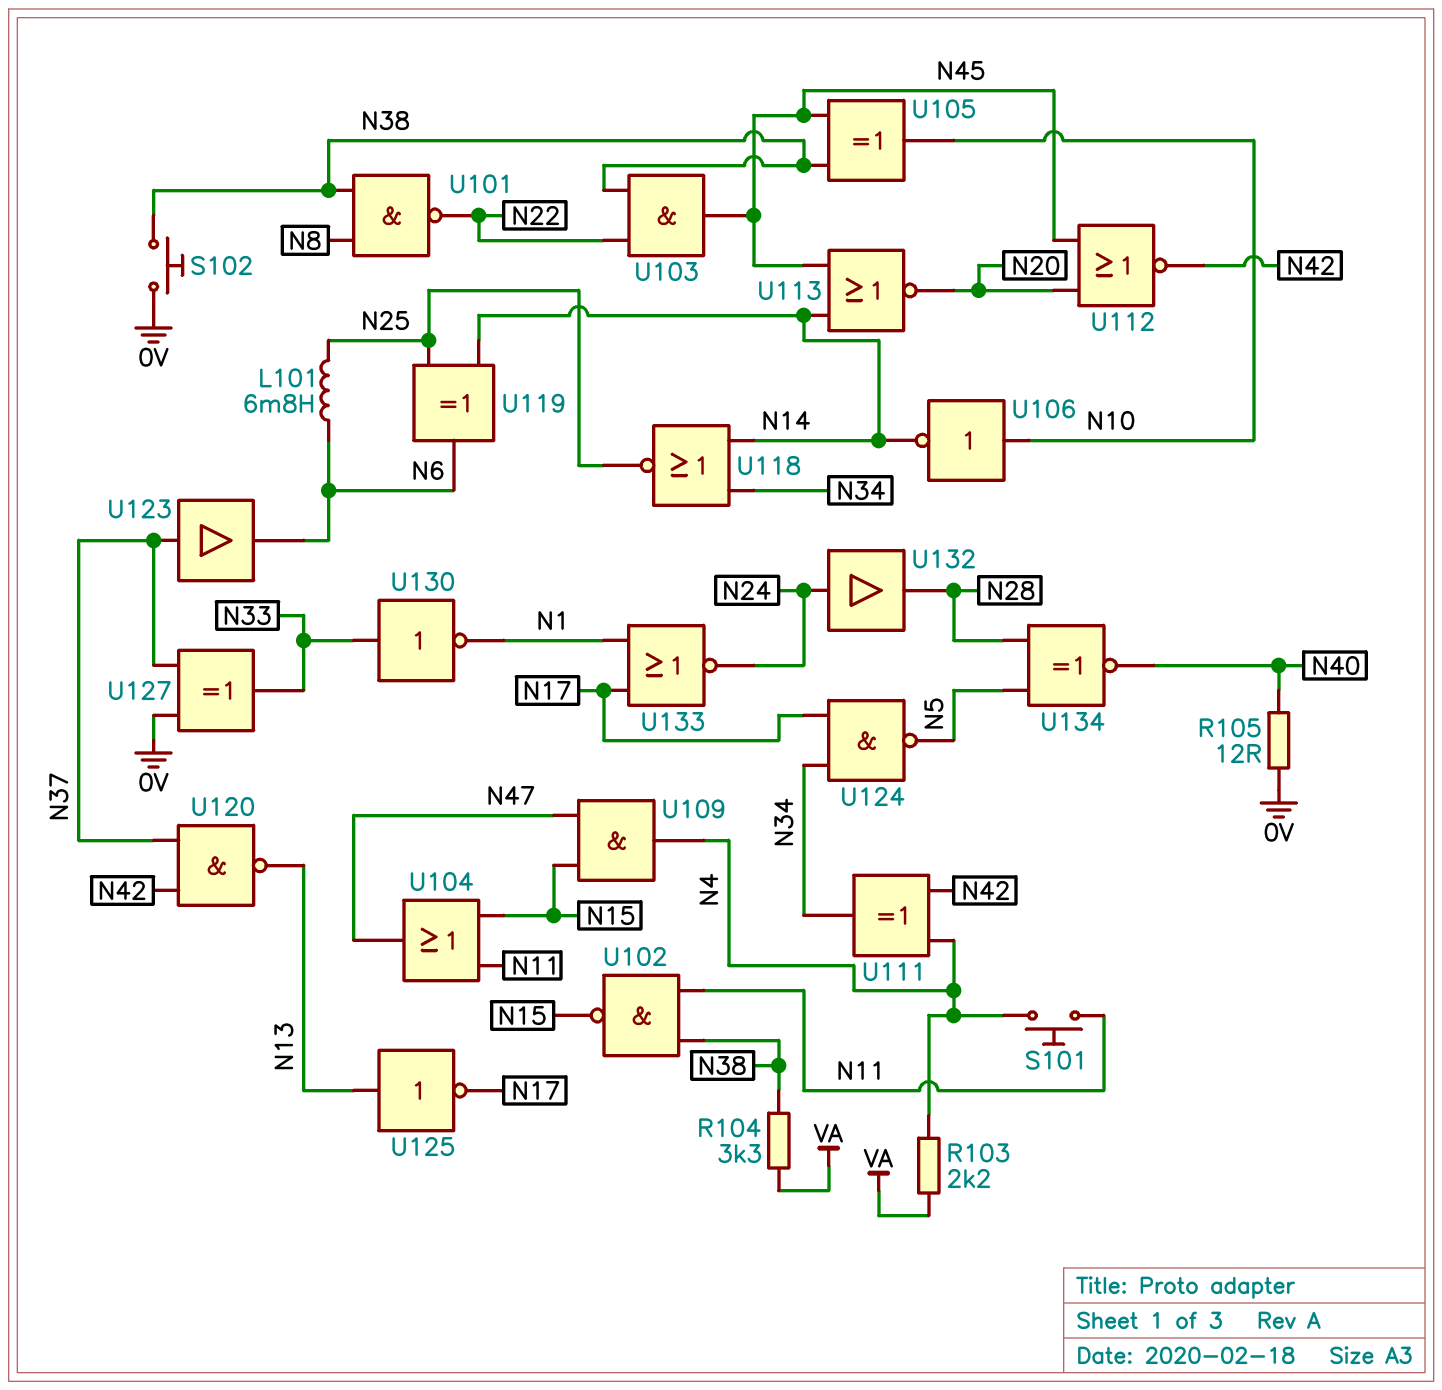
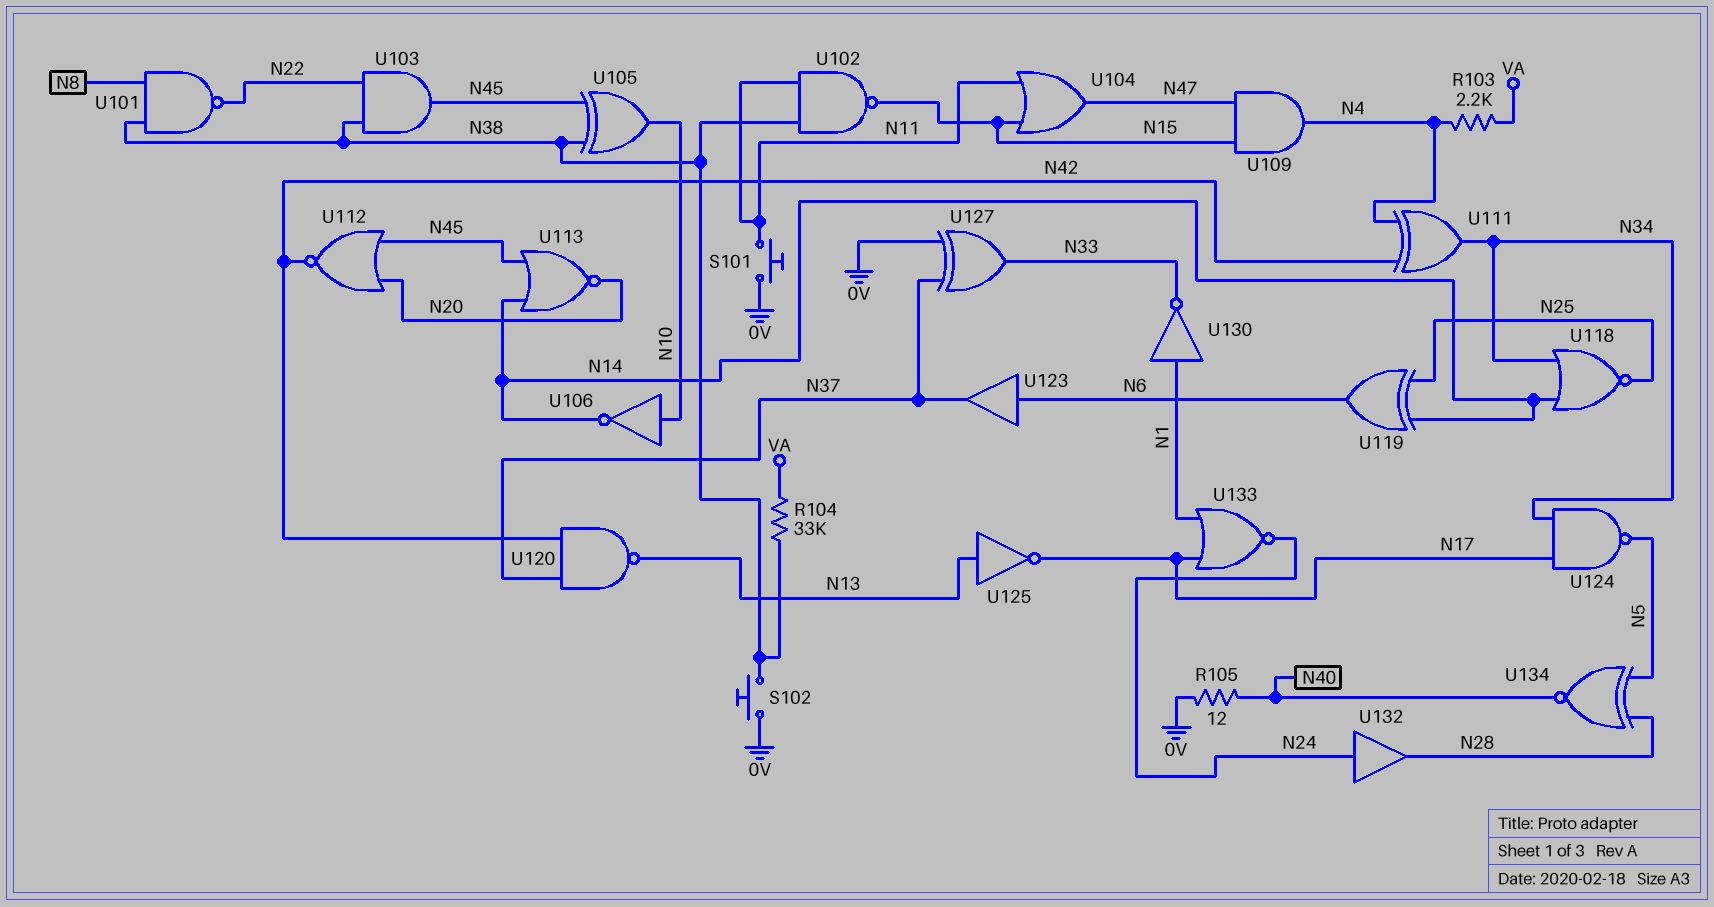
L101: 6.8mH (N6, N25) -> none
R104: 3.3k (N38, VA) -> 33k (N38, VA)
S101: button (N4, N11) -> button (0V, N11)
U123: buffer (in N37, out N6) -> buffer (in N6, out N37)
U130: NOT (in N33, out N1) -> NOT (in N1, out N33)

